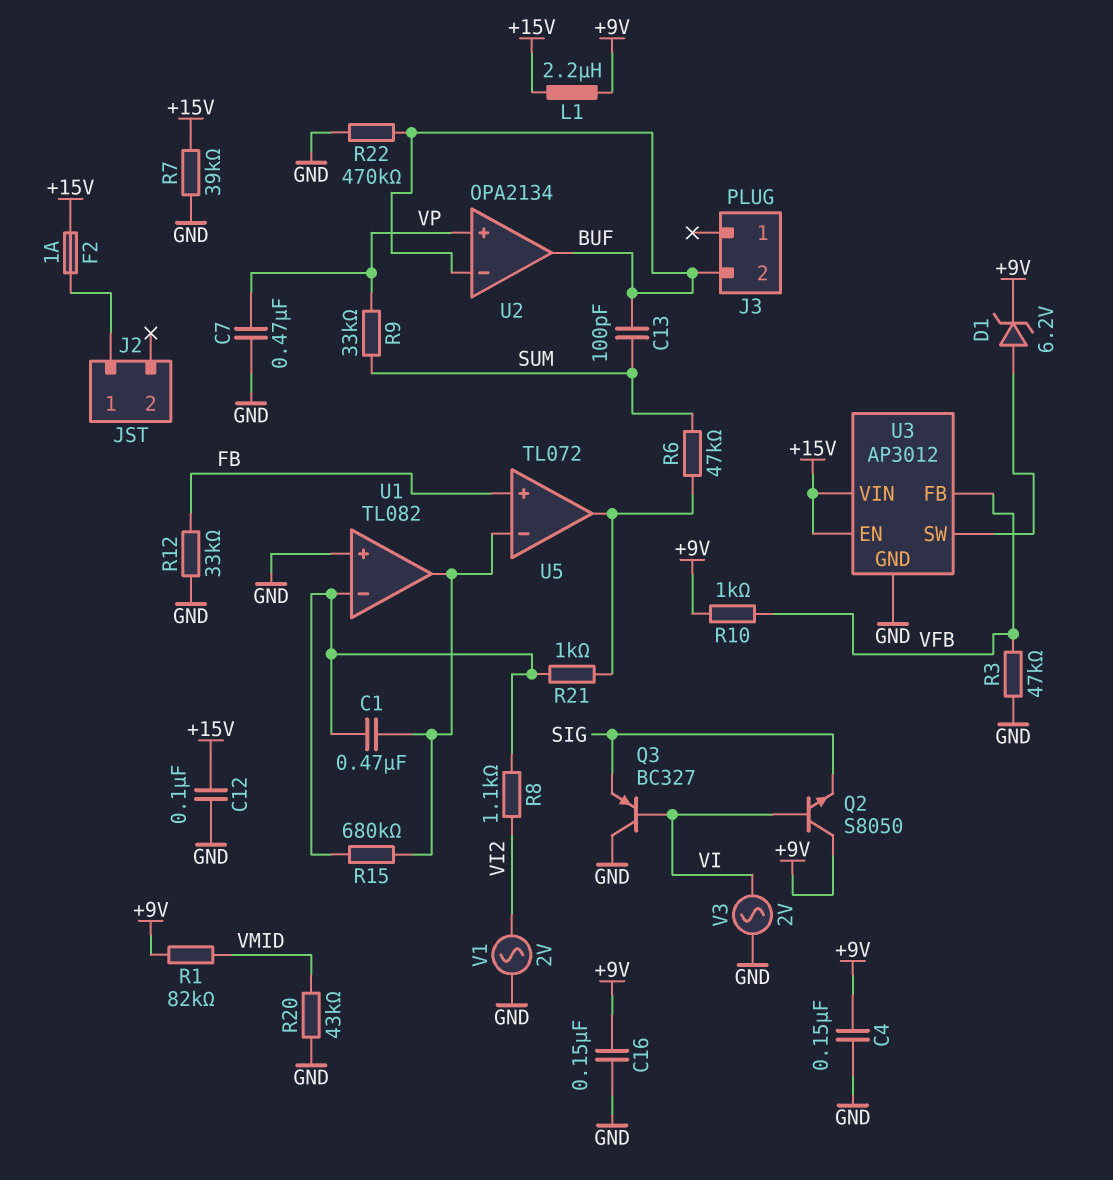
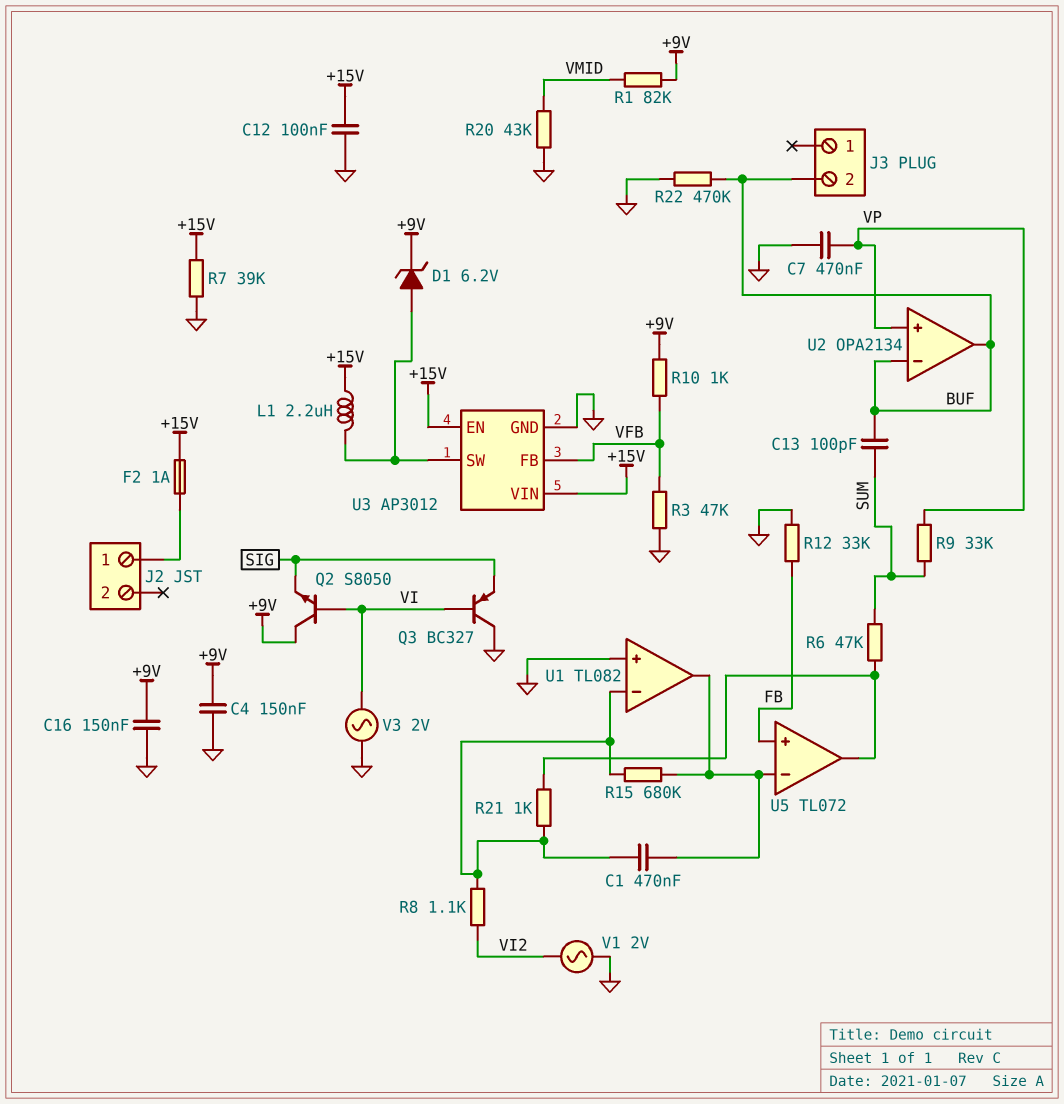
L1: 2.2uH (+9V, +15V) -> 2.2uH (+15V, U3/SW)

